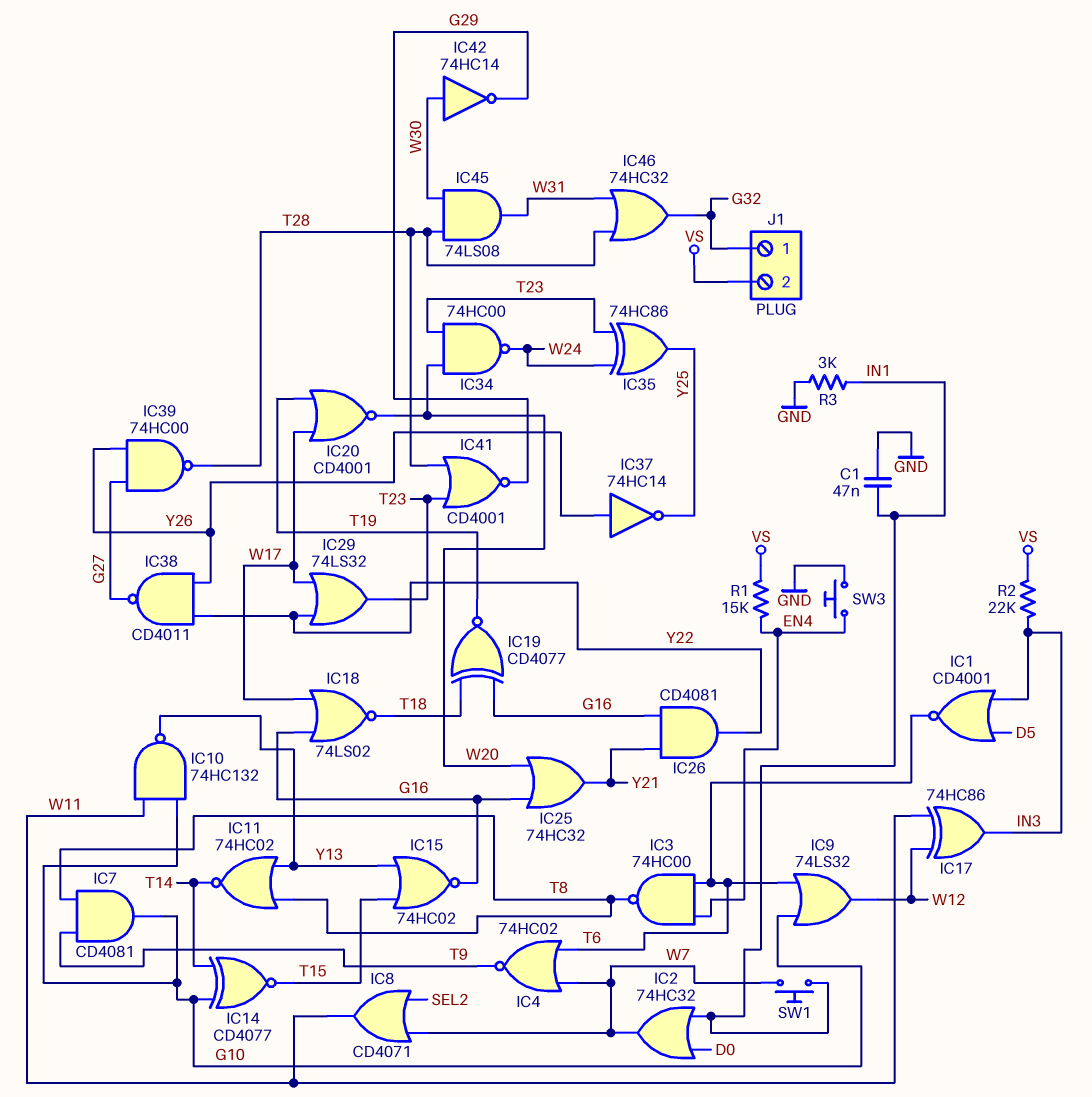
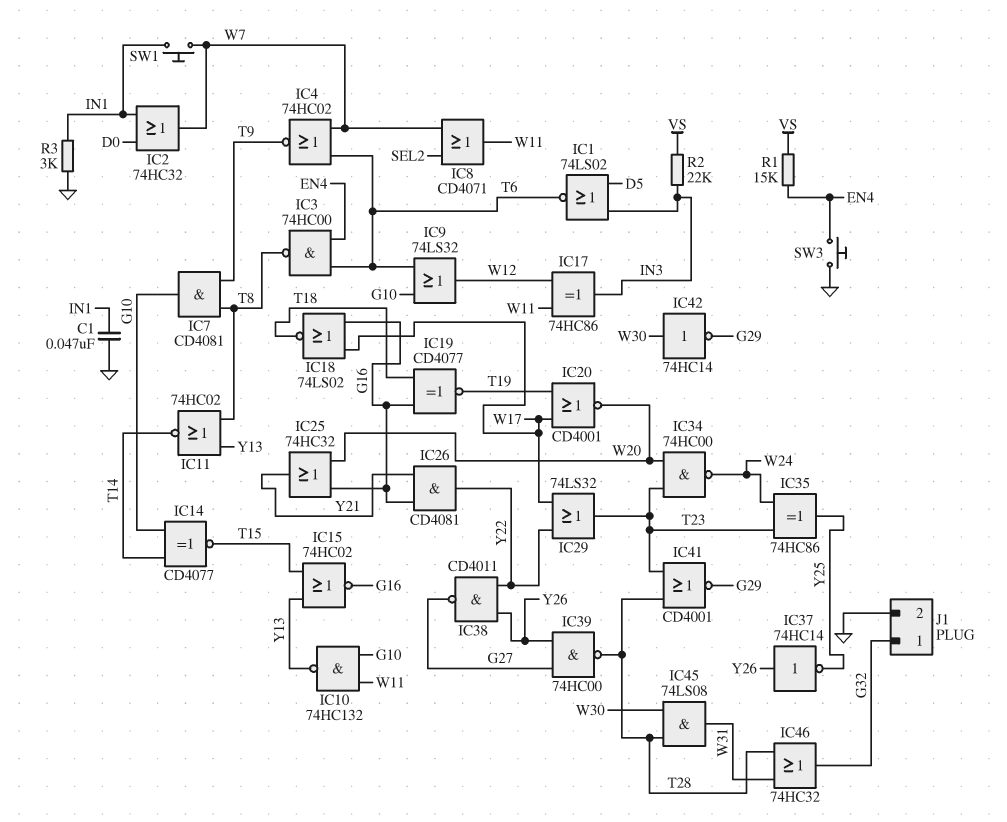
IC1: NOR CD4001 (in D5, in IN3, out T6) -> NOR 74LS02 (in D5, in IN3, out T6)
J1 pin 2: VS -> GND

